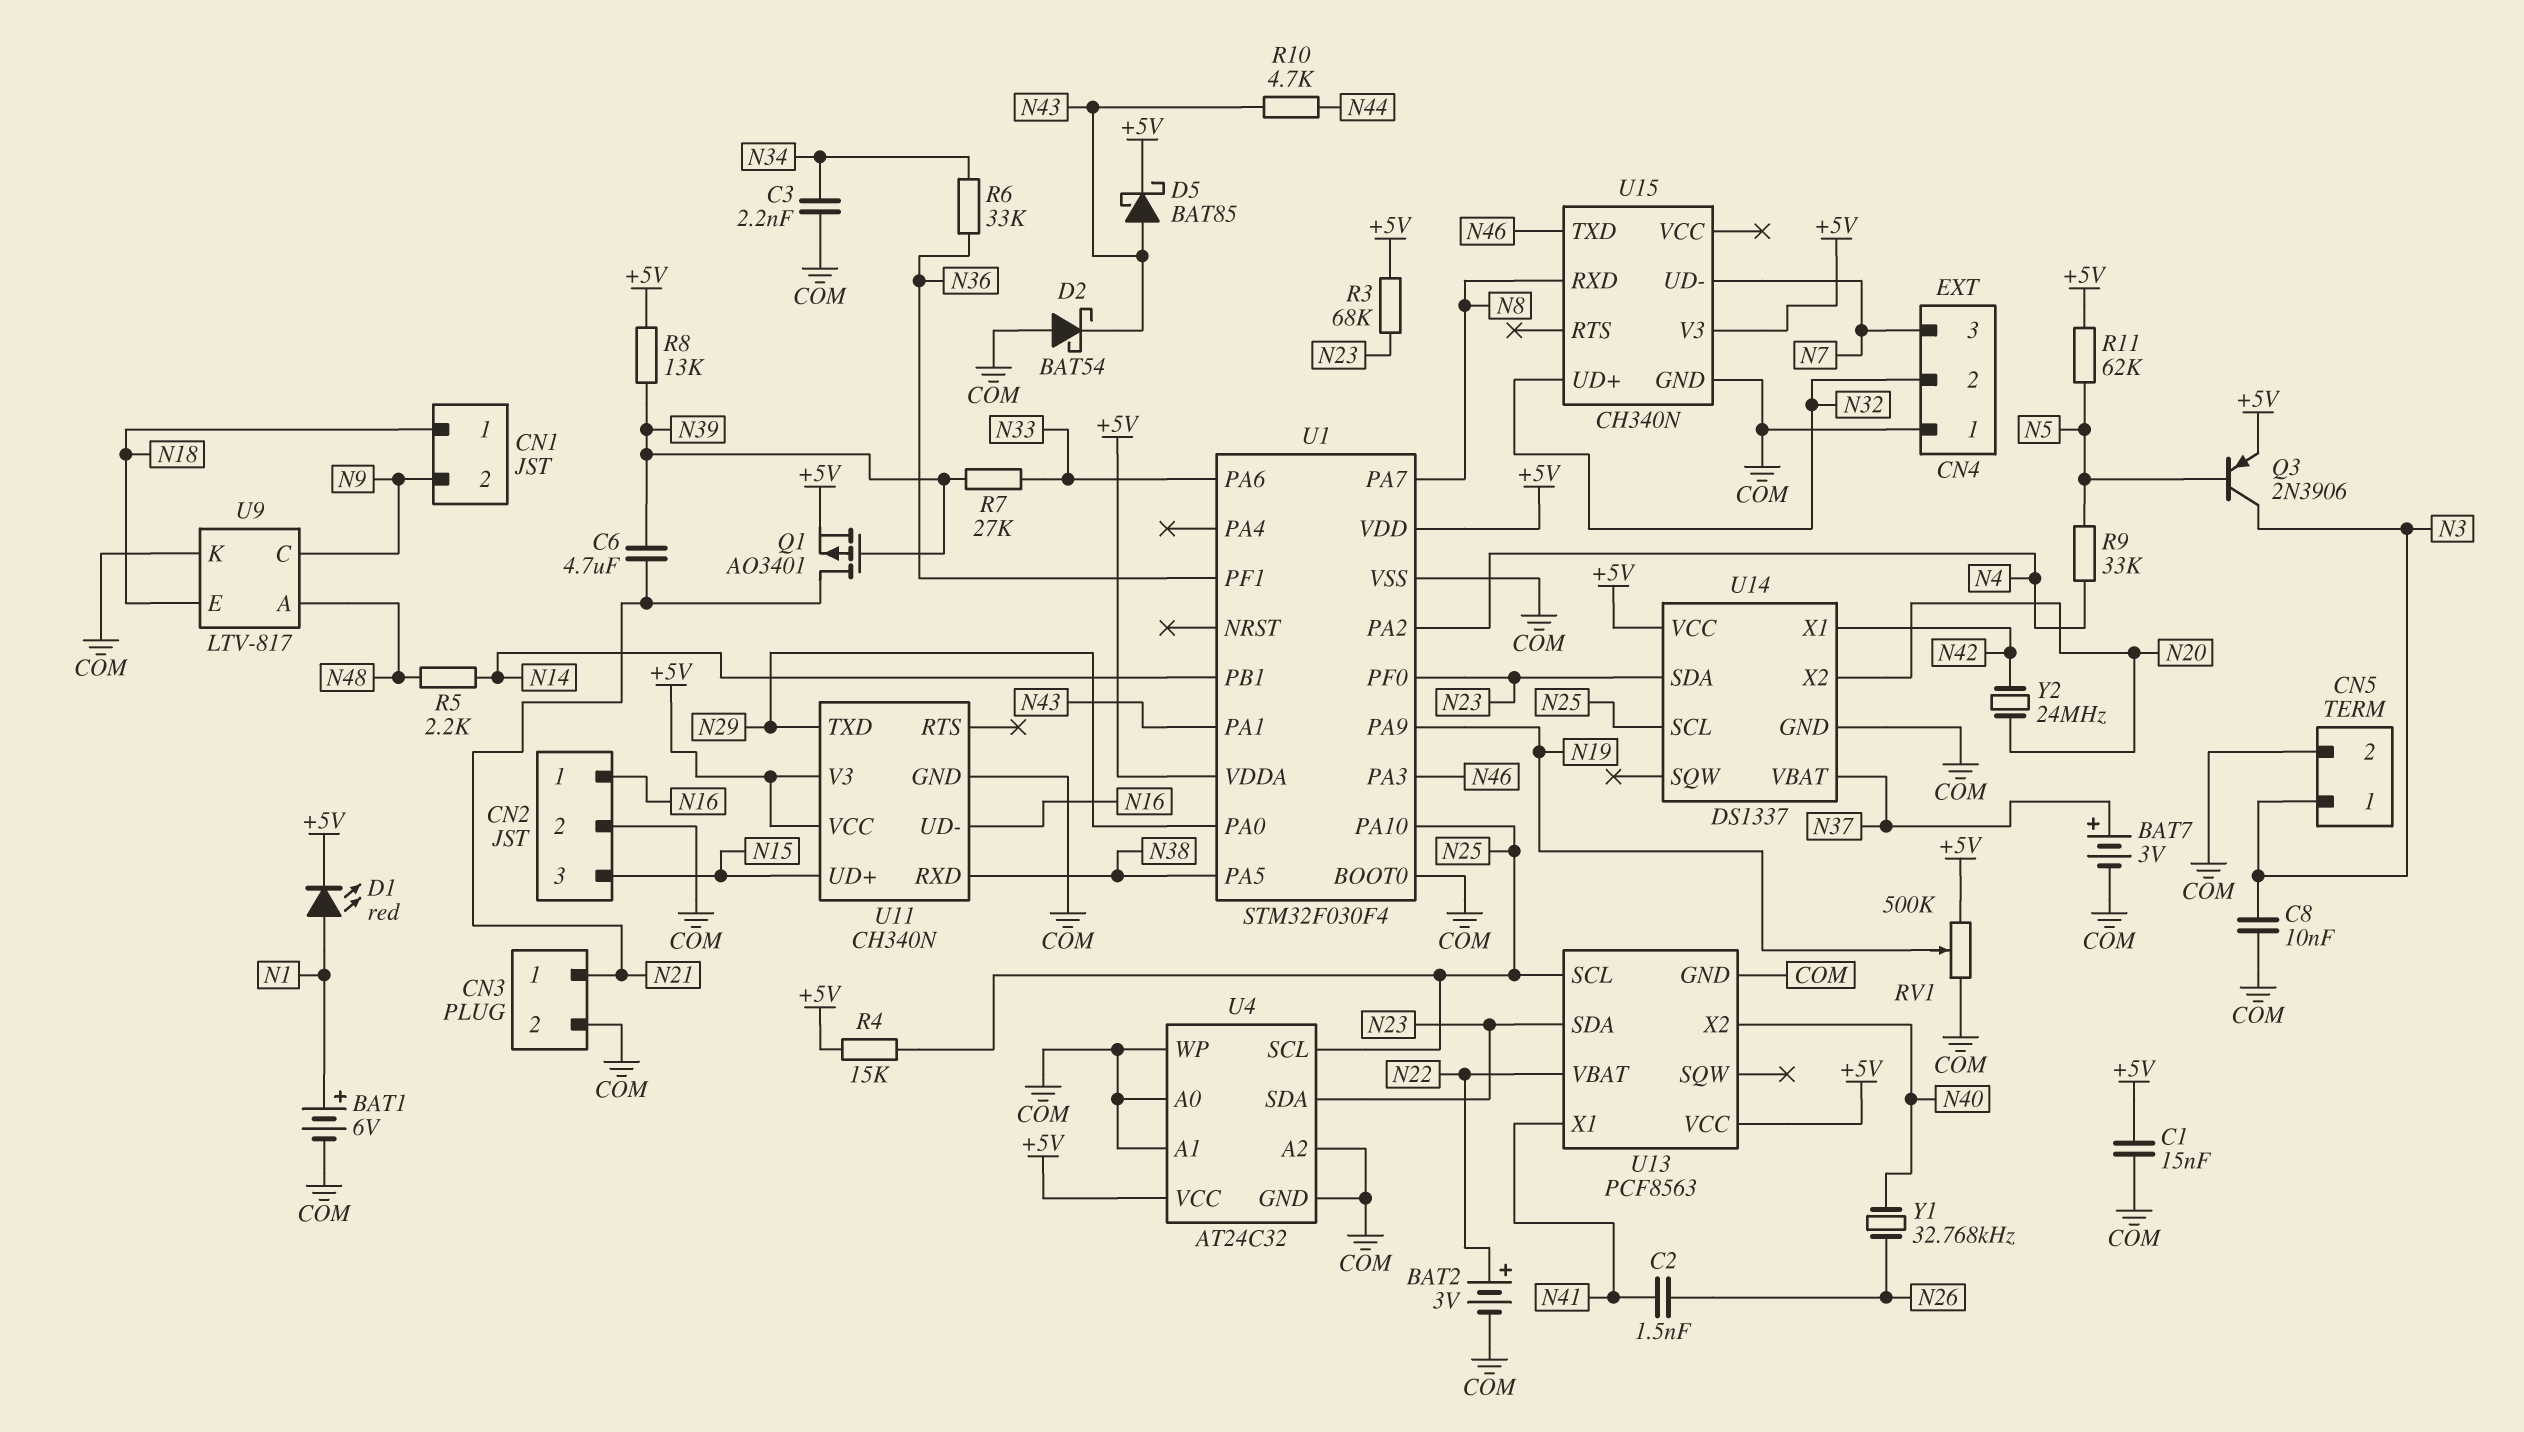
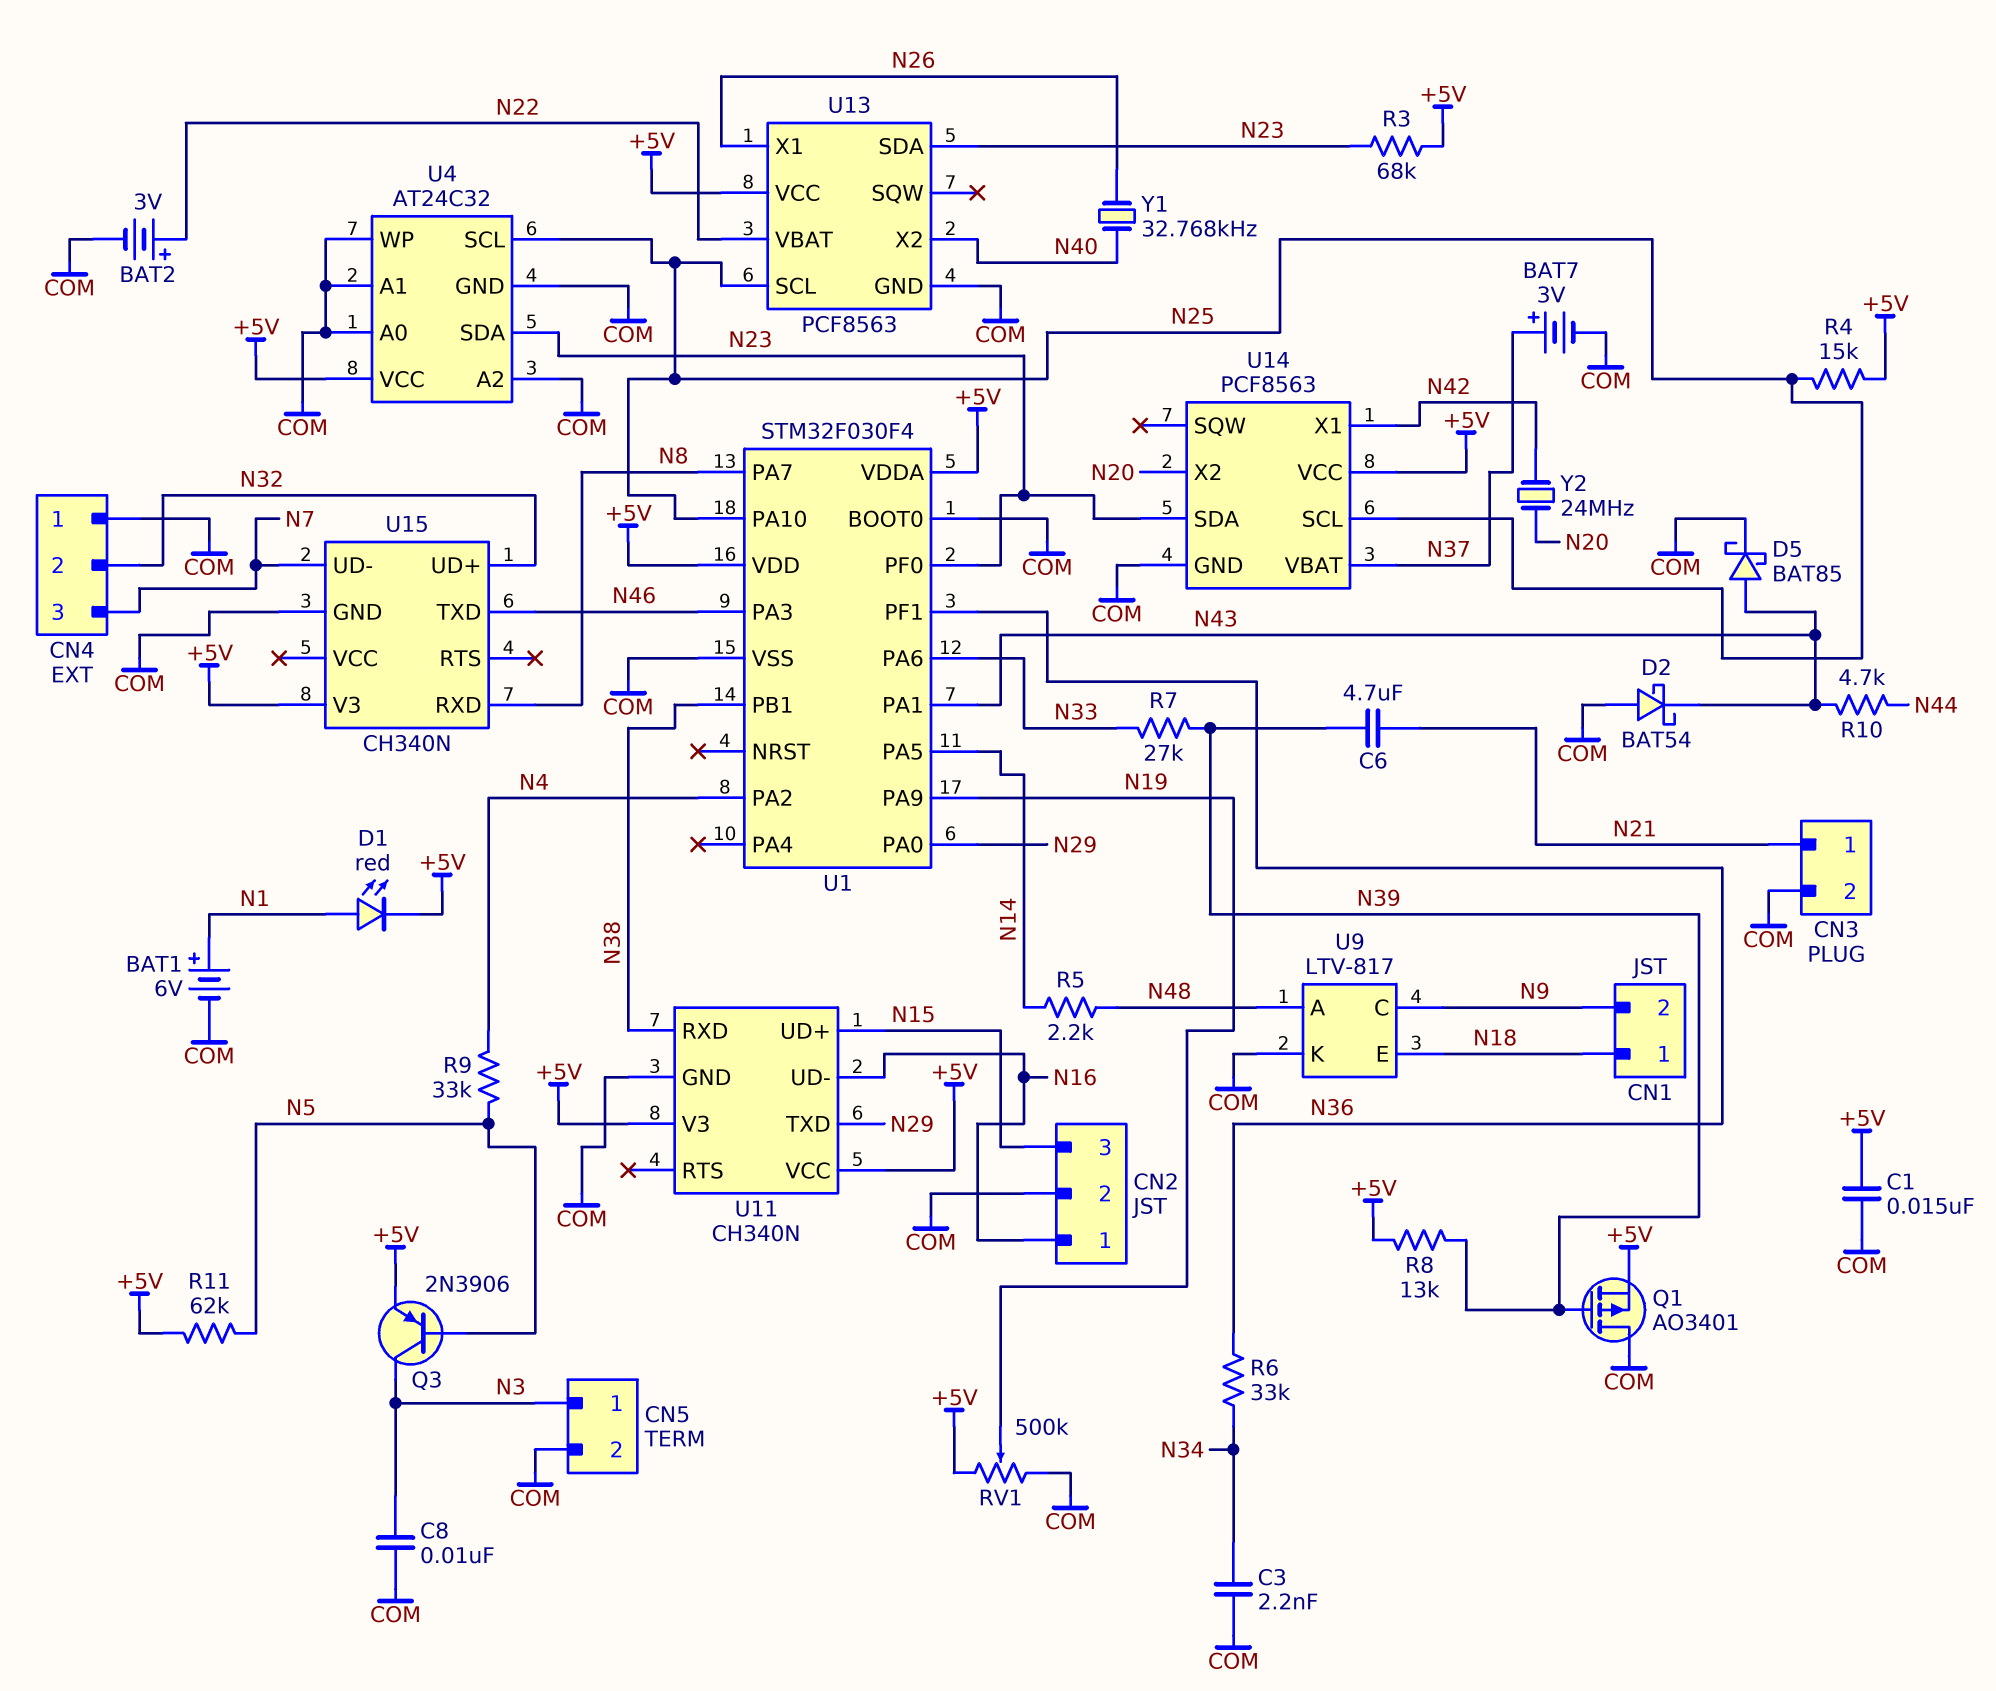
C2: 1.5nF (N26, N41) -> none
D5: schottky BAT85 (A N43, K +5V) -> schottky BAT85 (A N43, K COM)
Q1: PMOS AO3401 (G N39, D N21, S +5V) -> PMOS AO3401 (G N39, D COM, S +5V)
U1 pin PA5: N38 -> N14
U1 pin PB1: N14 -> N38
U13 pin X1: N41 -> N26
U14: DS1337 -> PCF8563

